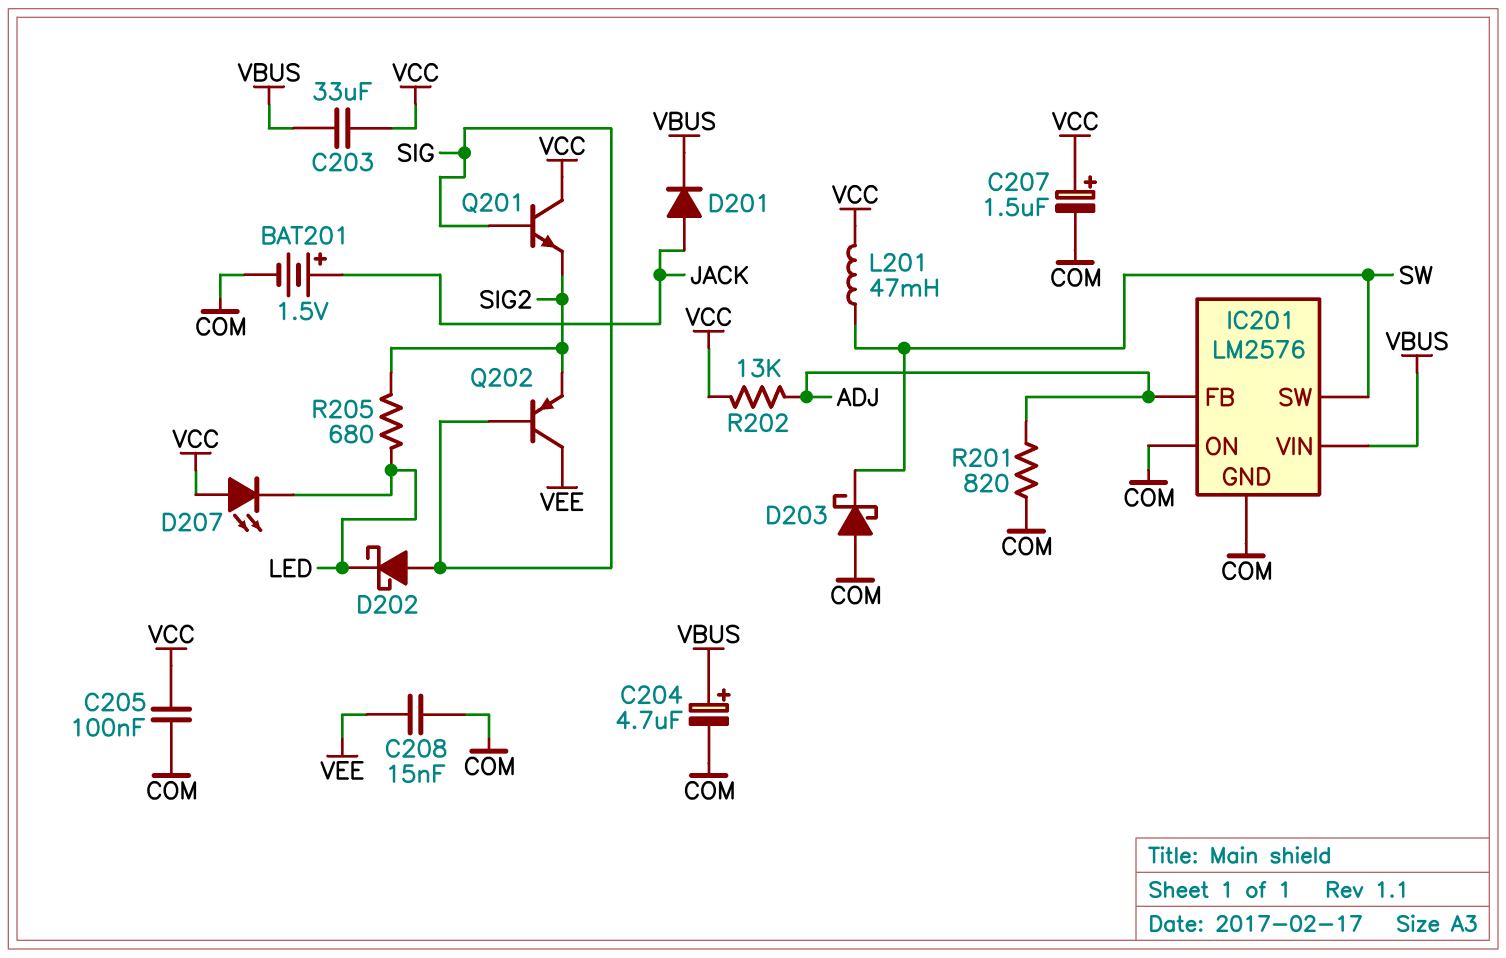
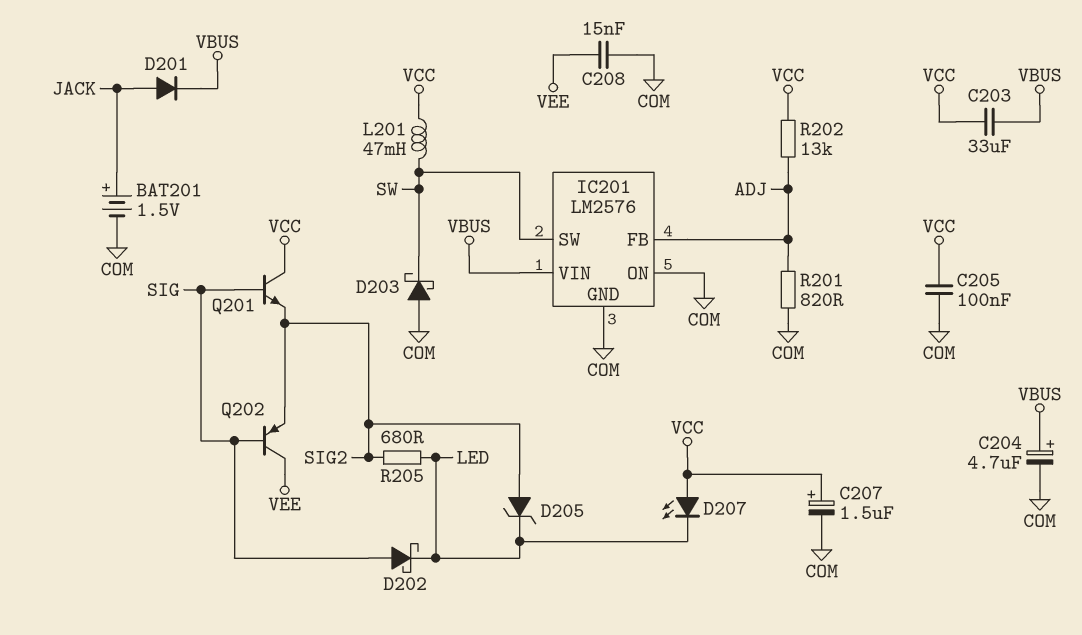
D205: none -> zener (A SIG2, K LED)

